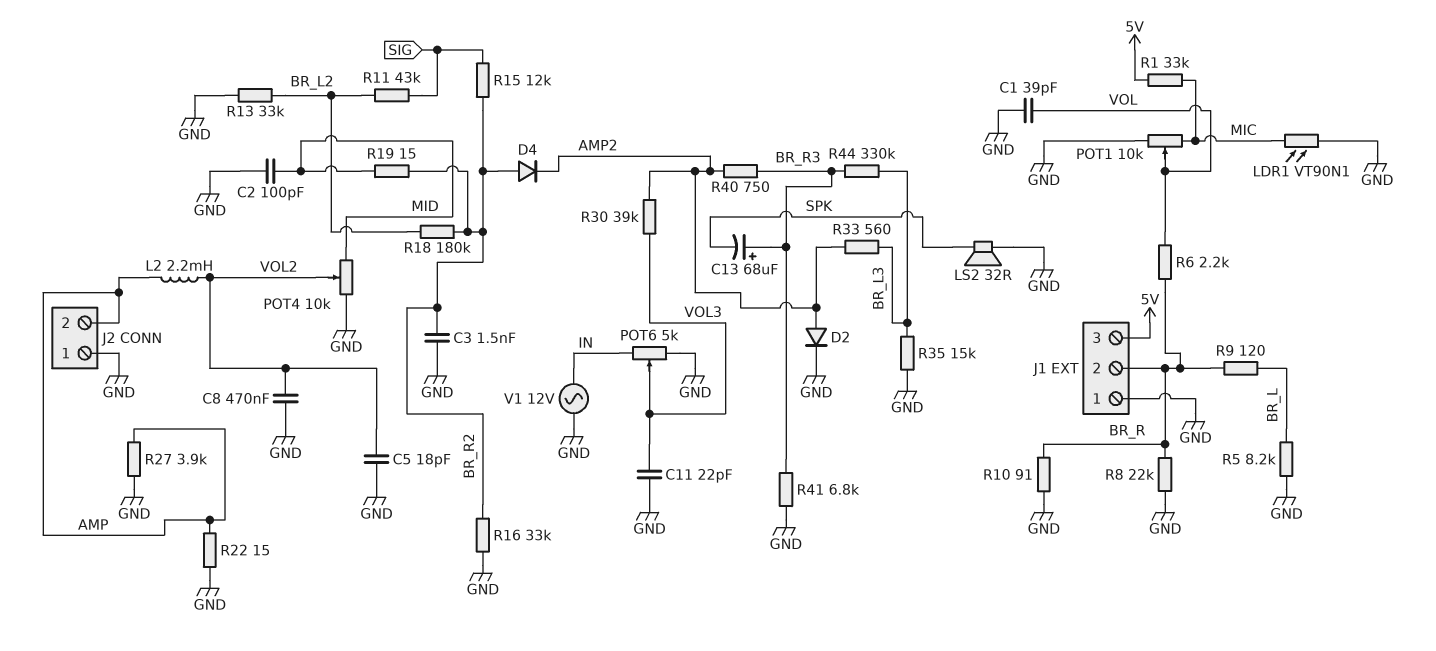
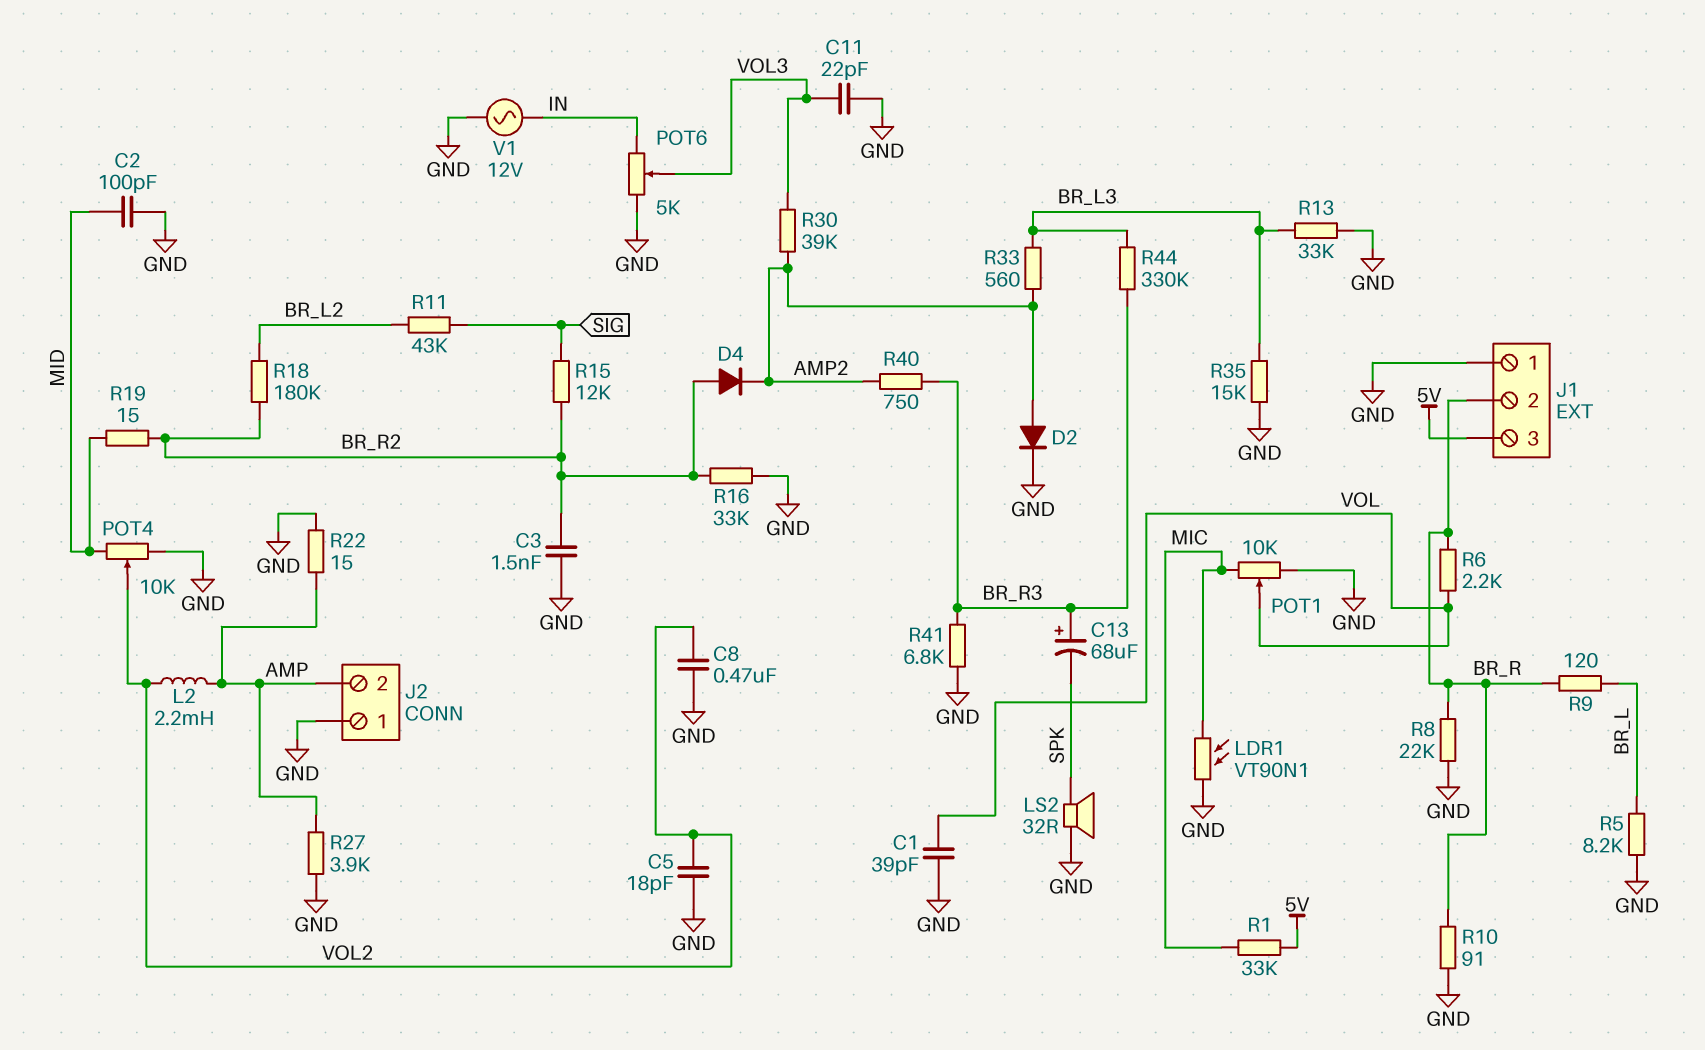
R13: 33k (BR_L2, GND) -> 33k (BR_L3, GND)

